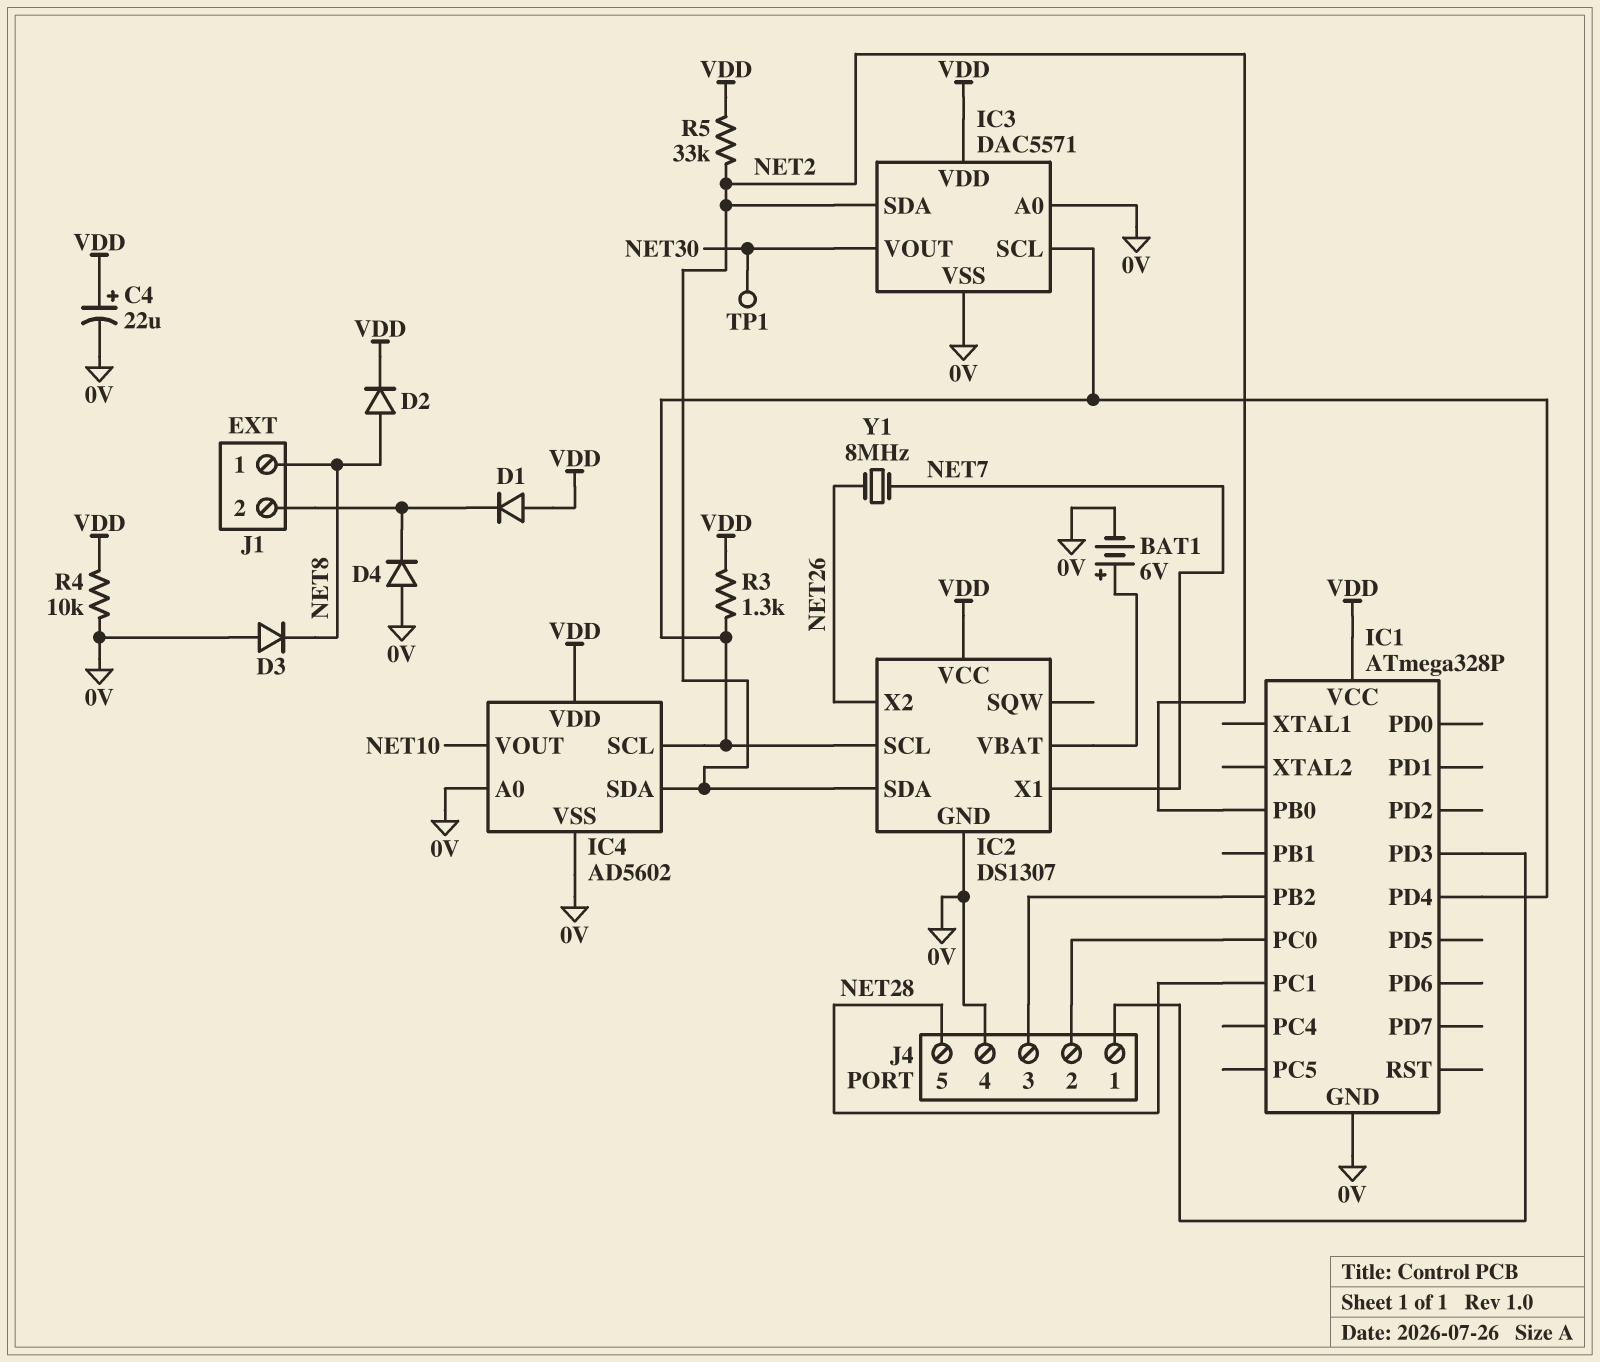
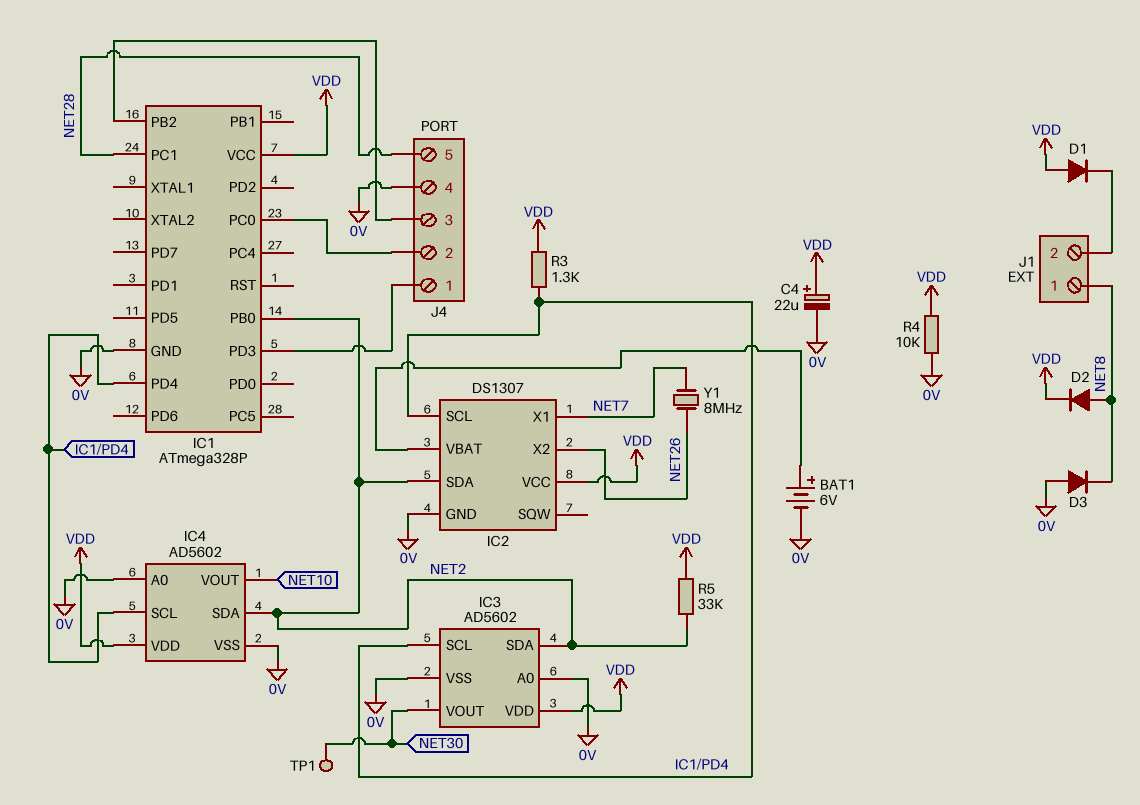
D4: diode (A 0V, K J1/2) -> none
IC3: DAC5571 -> AD5602

